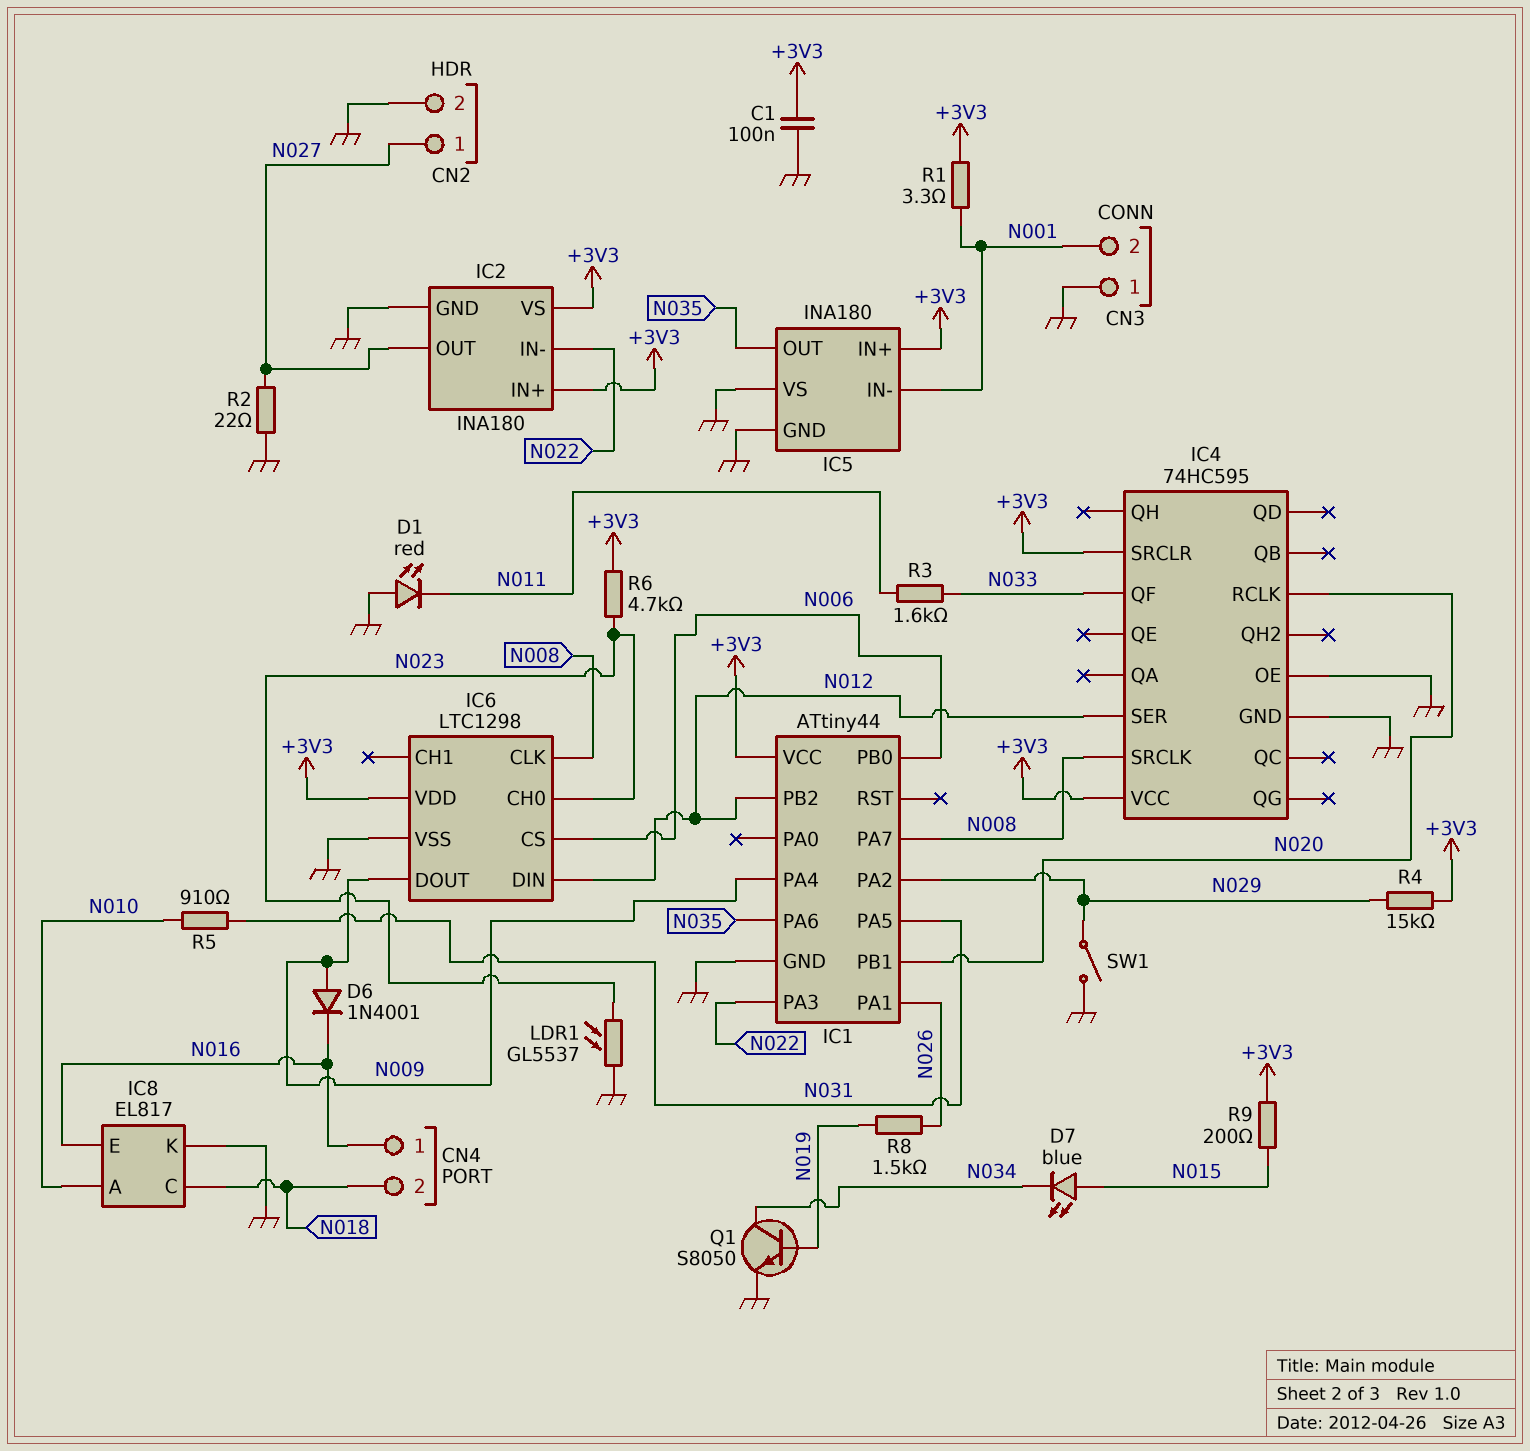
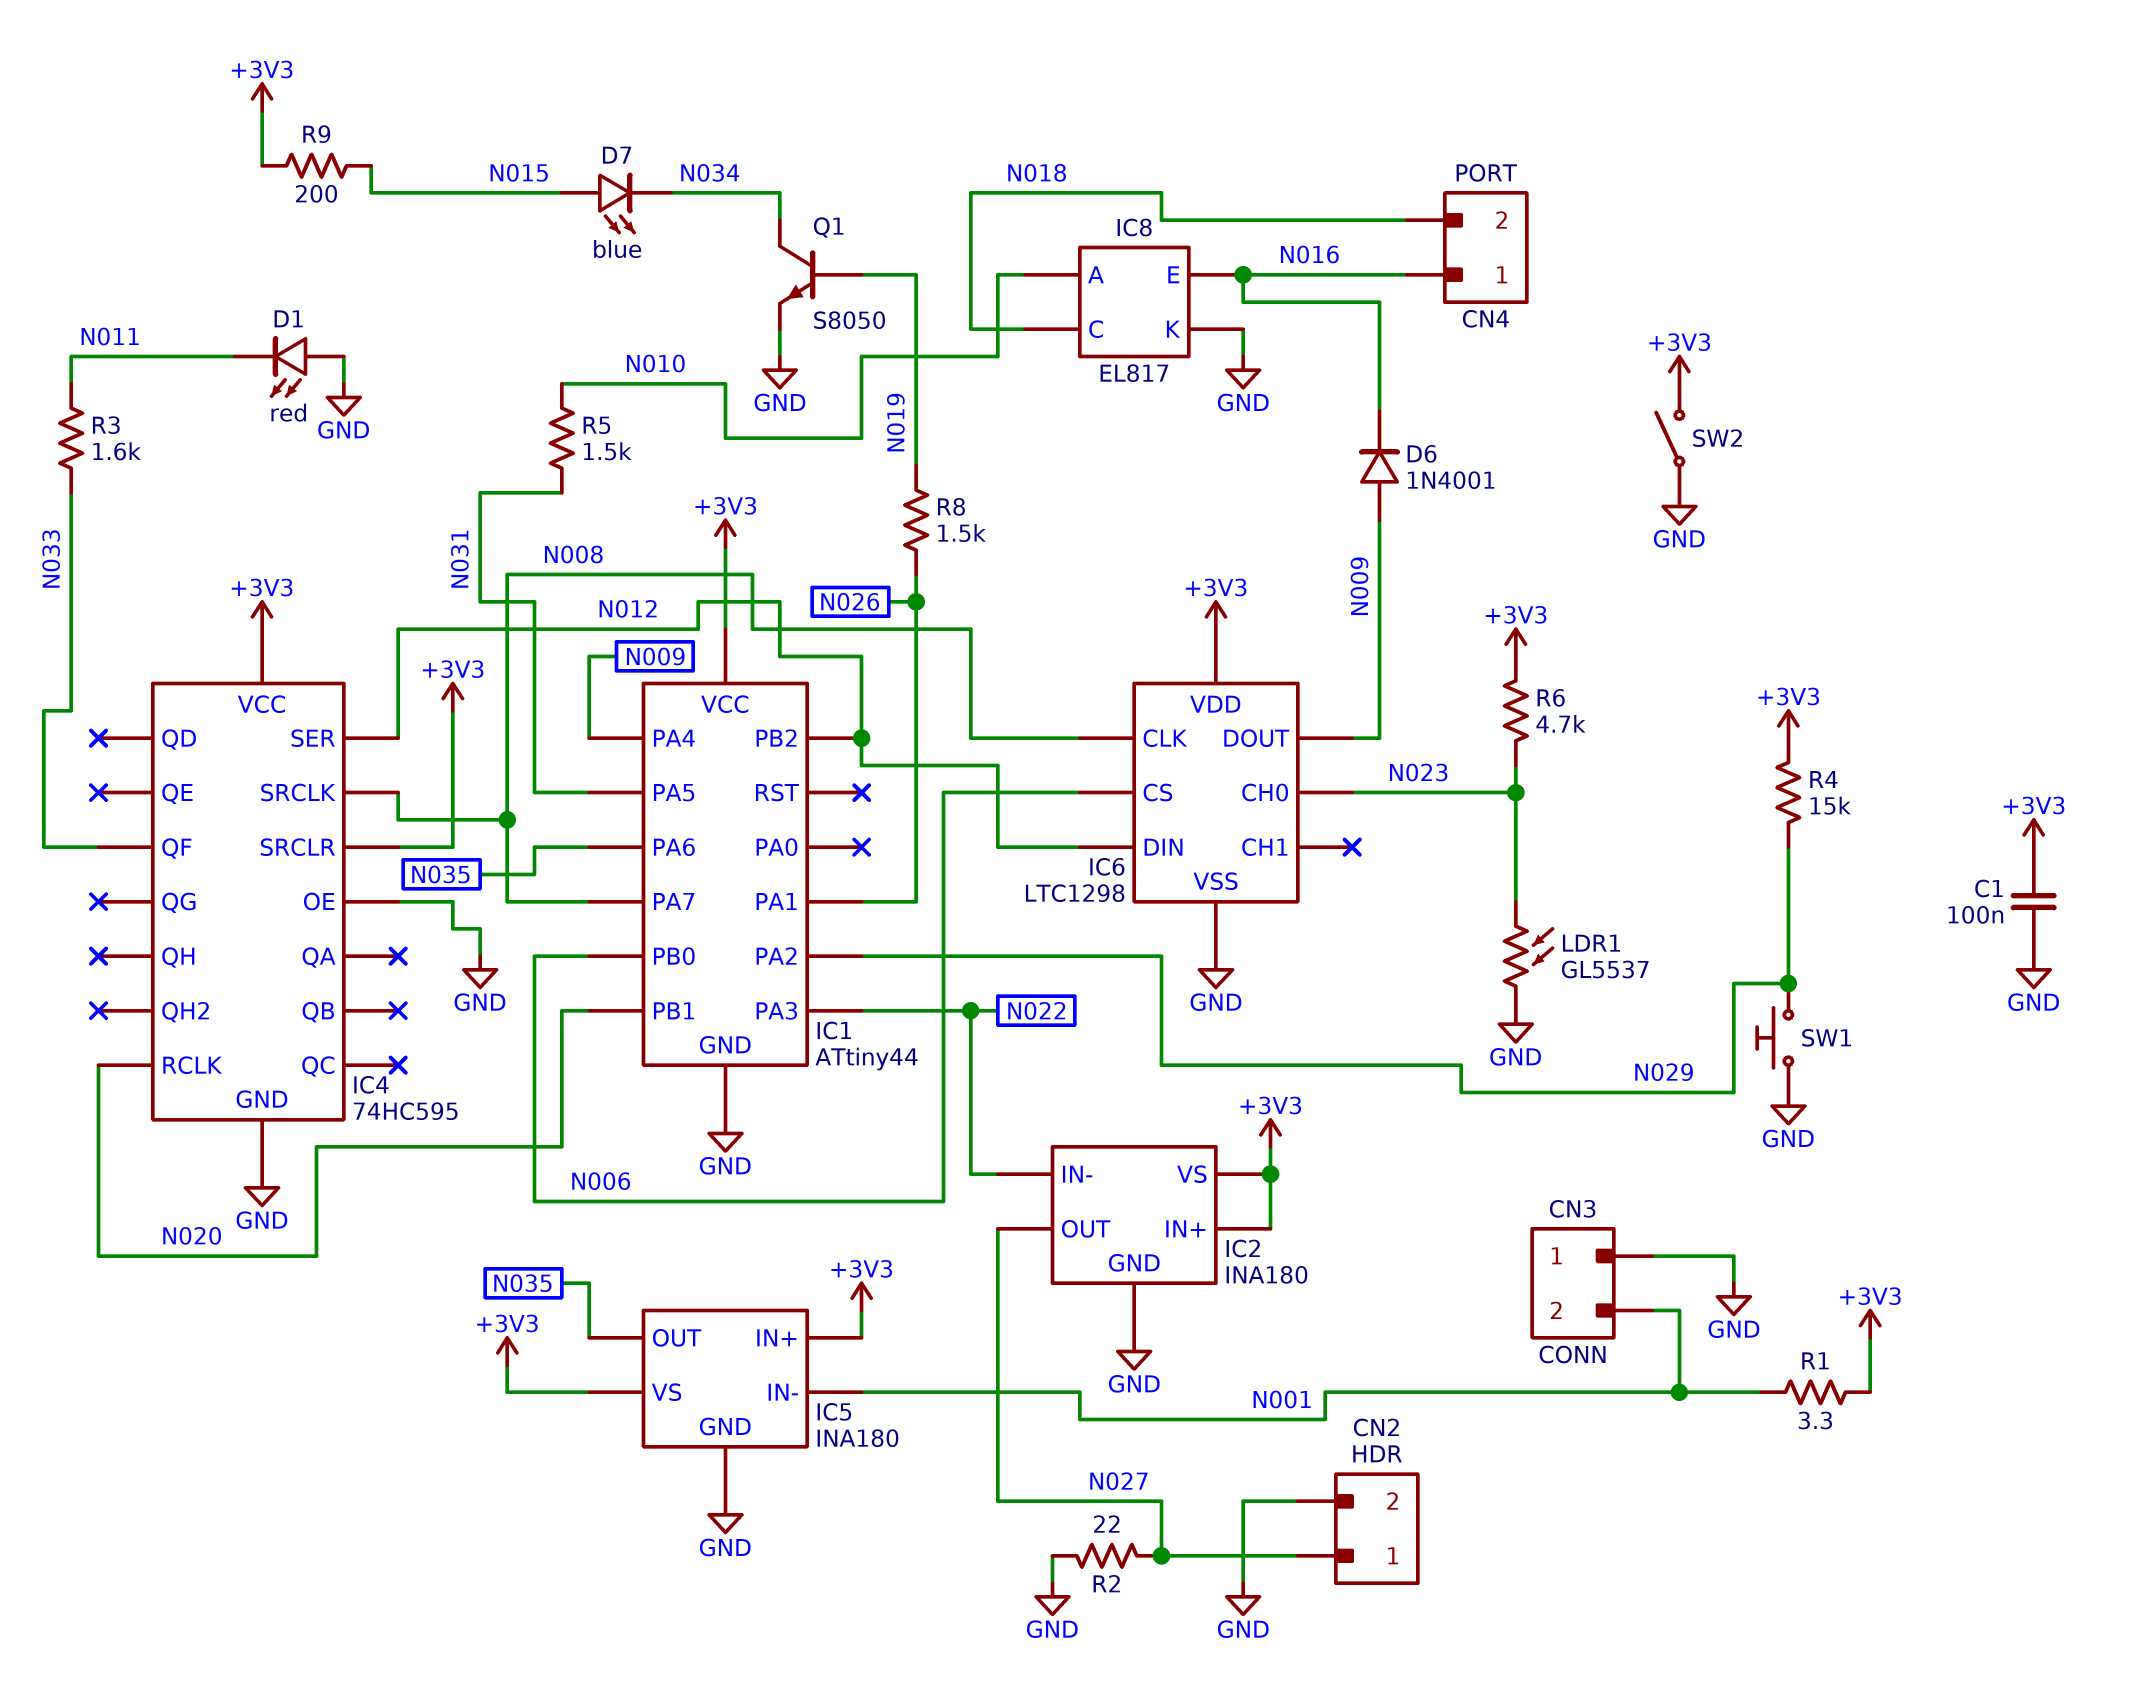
IC5 pin VS: GND -> +3V3
R5: 910 (N010, N031) -> 1.5k (N010, N031)
SW1: switch (GND, N029) -> button (GND, N029)
SW2: none -> switch (+3V3, GND)

